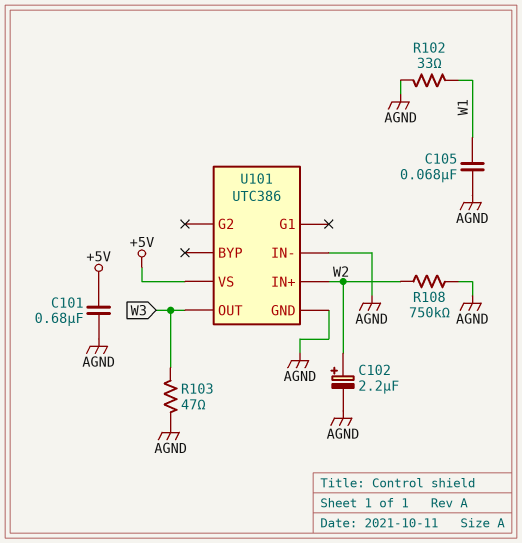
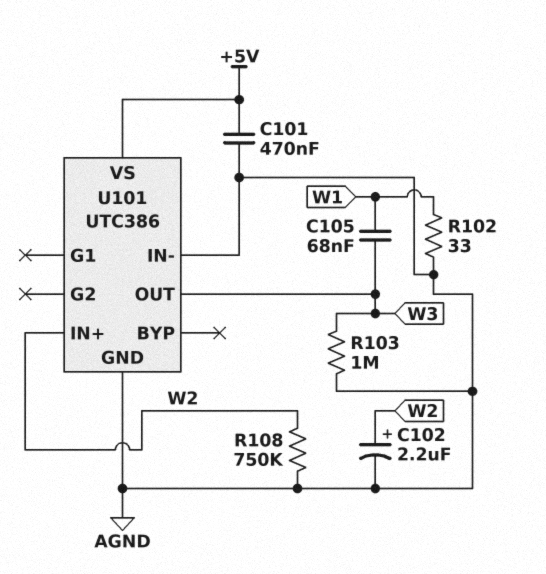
C101: 680nF (+5V, AGND) -> 470nF (+5V, AGND)
C105: 68nF (AGND, W1) -> 68nF (W1, W3)
R103: 47 (AGND, W3) -> 1M (AGND, W3)

